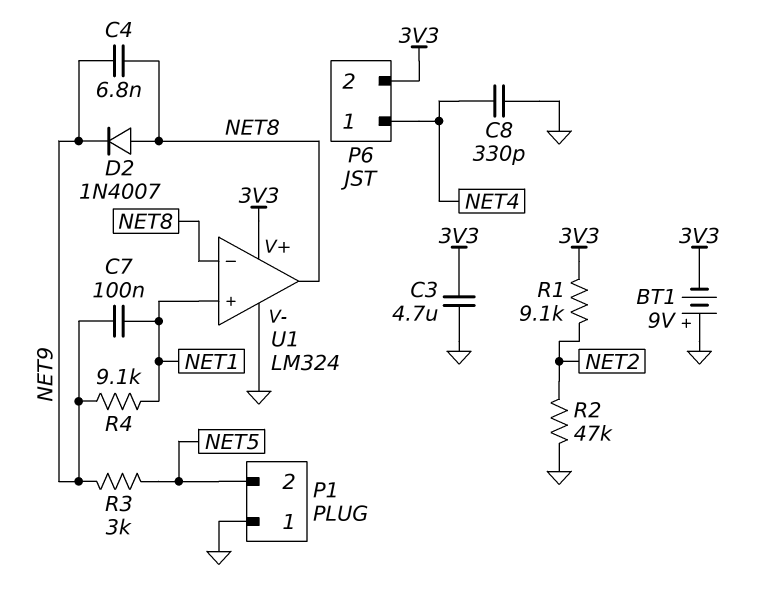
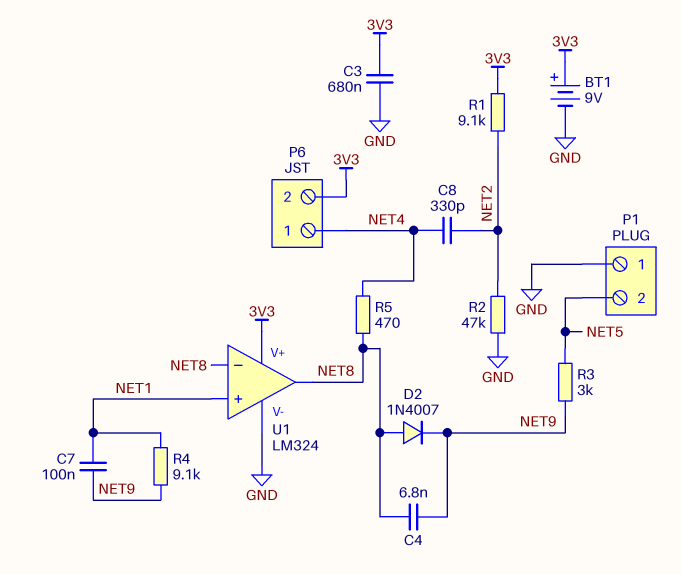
BT1: 9V (plus GND, minus 3V3) -> 9V (plus 3V3, minus GND)
C3: 4.7uF (3V3, GND) -> 680nF (3V3, GND)
C8: 330pF (GND, NET4) -> 330pF (NET2, NET4)
R5: none -> 470 (NET4, NET8)

